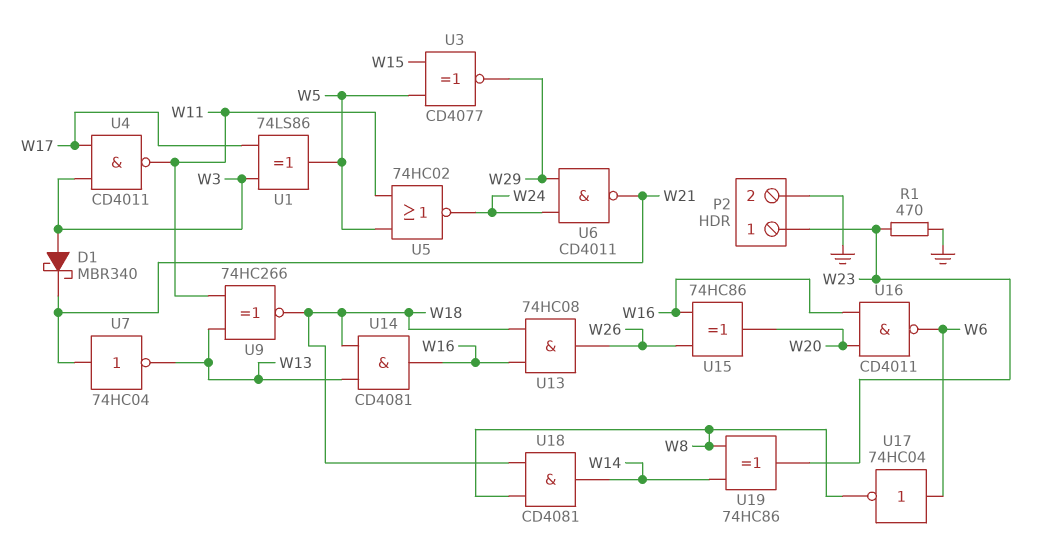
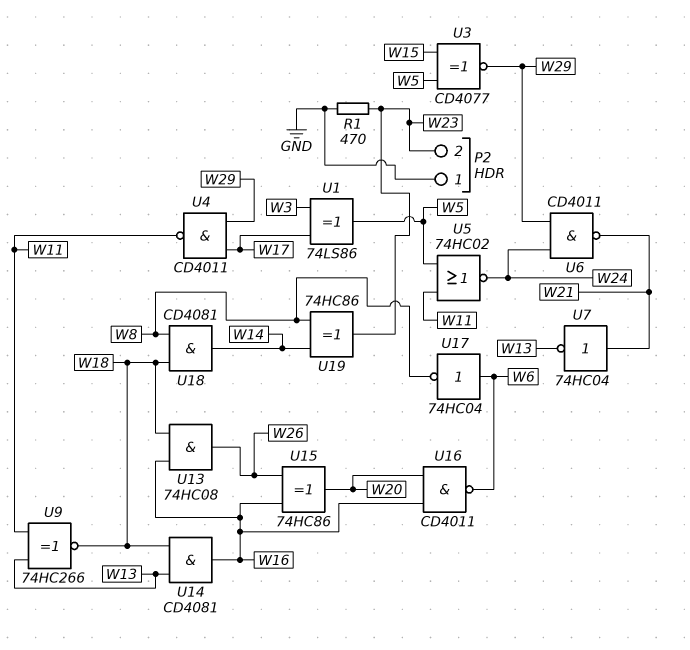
D1: schottky MBR340 (A W3, K W21) -> none
P2 pin 1: W23 -> GND
P2 pin 2: GND -> W23
U4: NAND CD4011 (in W3, in W17, out W11) -> NAND CD4011 (in W17, in W29, out W11)

